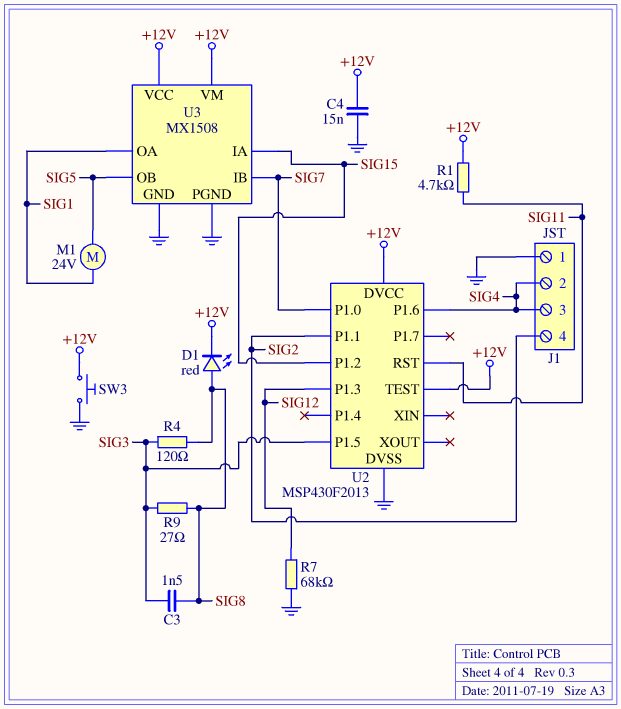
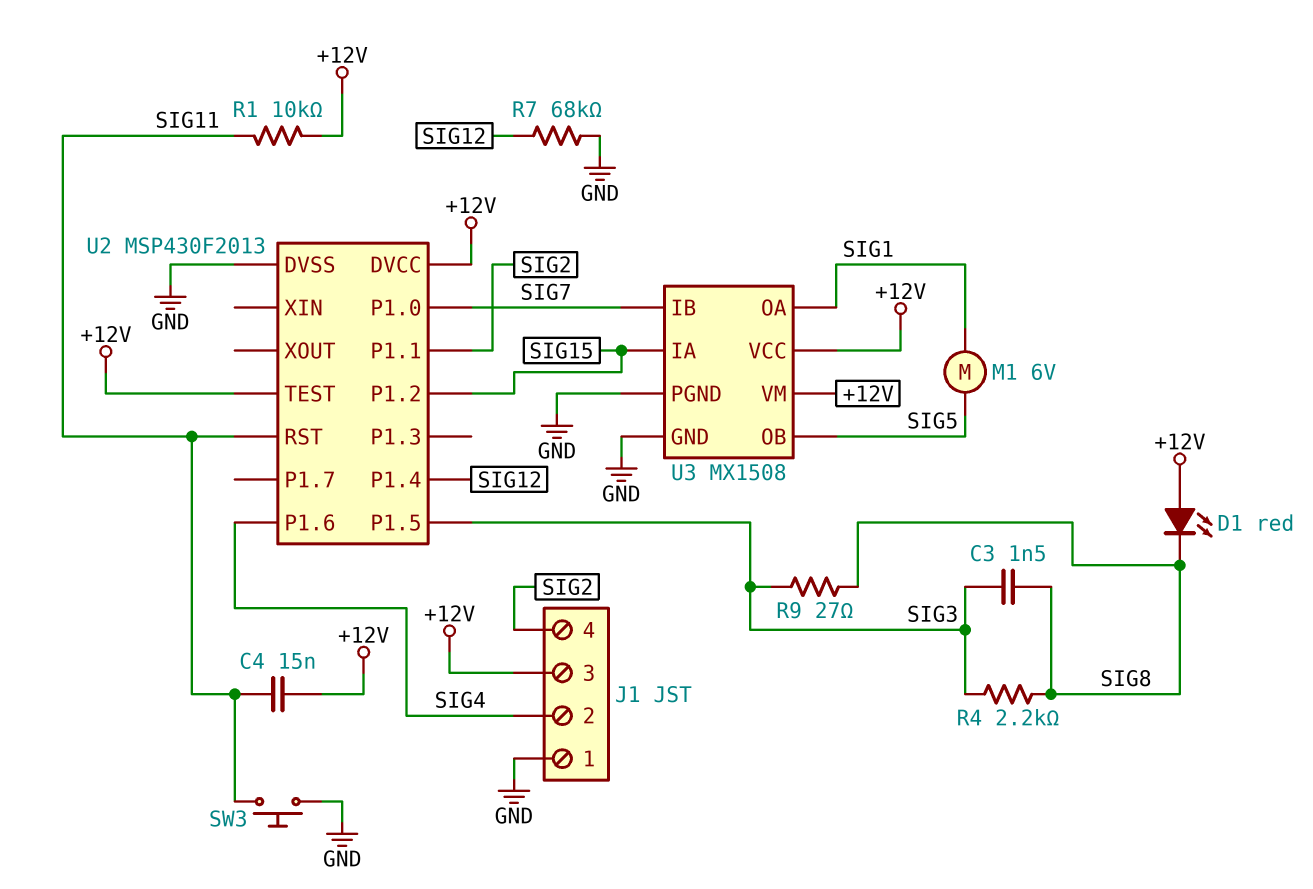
C4: 15nF (+12V, GND) -> 15nF (+12V, SIG11)
D1: LED red (A SIG8, K +12V) -> LED red (A +12V, K SIG8)
J1 pin 3: SIG4 -> +12V
M1: motor 24V (SIG1, SIG5) -> motor 6V (SIG1, SIG5)
R1: 4.7k (+12V, SIG11) -> 10k (+12V, SIG11)
R4: 120 (SIG3, SIG8) -> 2.2k (SIG3, SIG8)
SW3: button (+12V, GND) -> button (GND, SIG11)
U2 pin P1.3: SIG12 -> none
U2 pin P1.4: none -> SIG12

